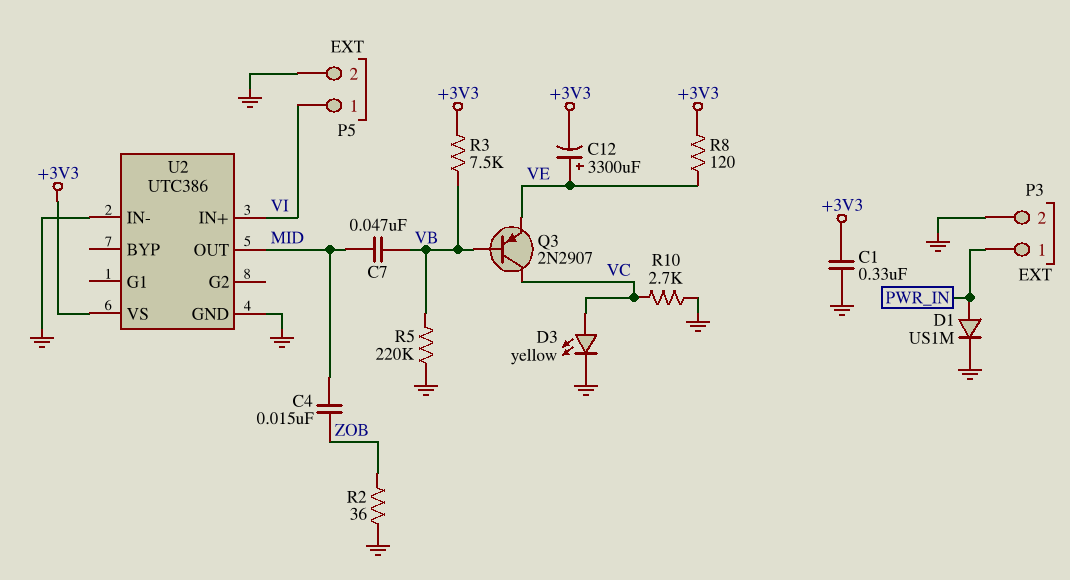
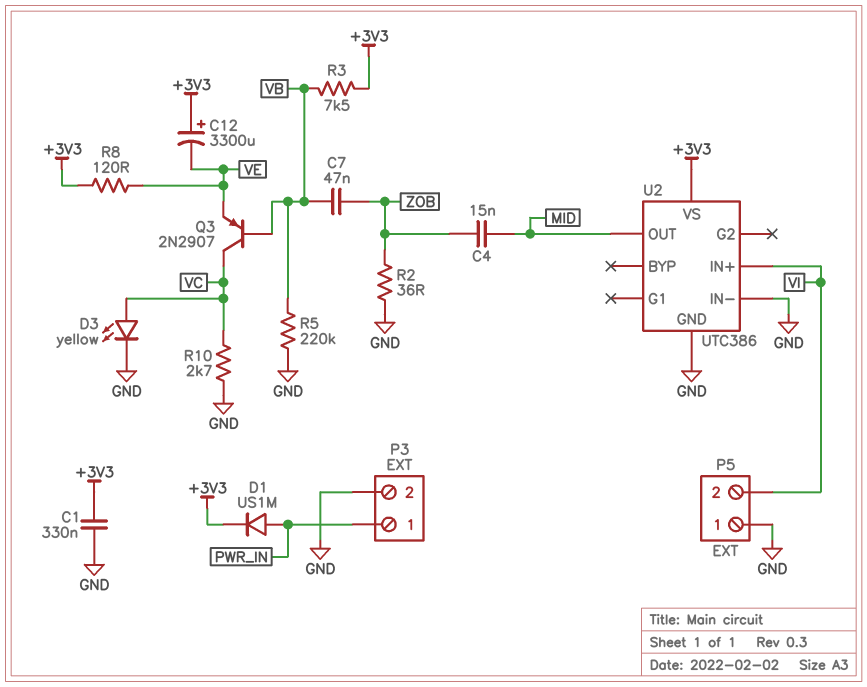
C7: 47nF (MID, VB) -> 47nF (VB, ZOB)
C12: 3300uF (plus VE, minus +3V3) -> 3300uF (plus +3V3, minus VE)
D1: diode US1M (A PWR_IN, K GND) -> diode US1M (A PWR_IN, K +3V3)
P5 pin 1: VI -> GND
P5 pin 2: GND -> VI

